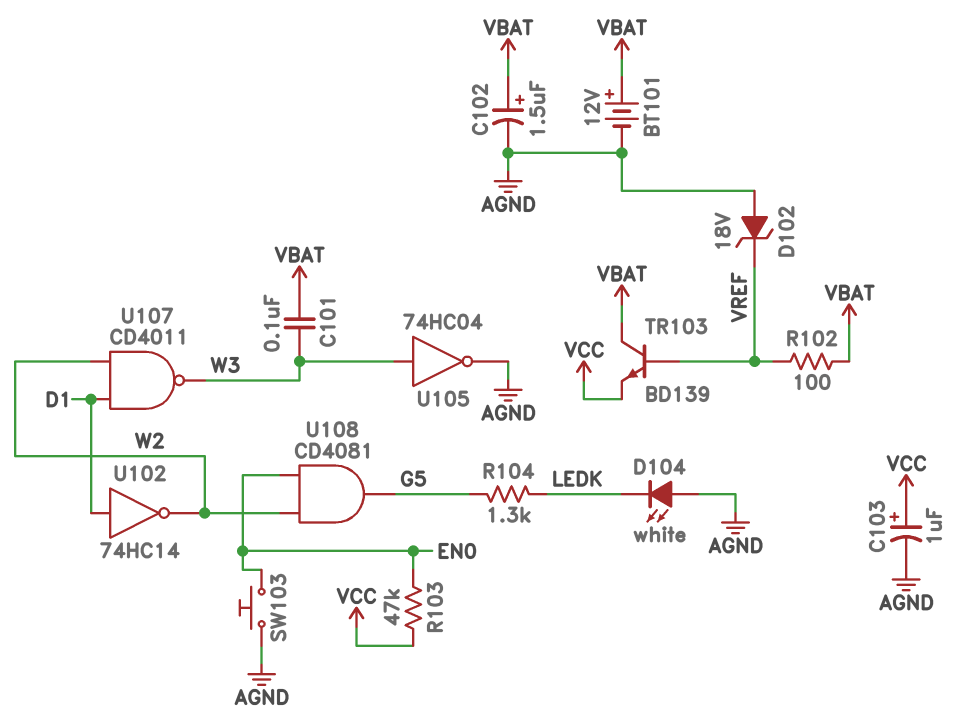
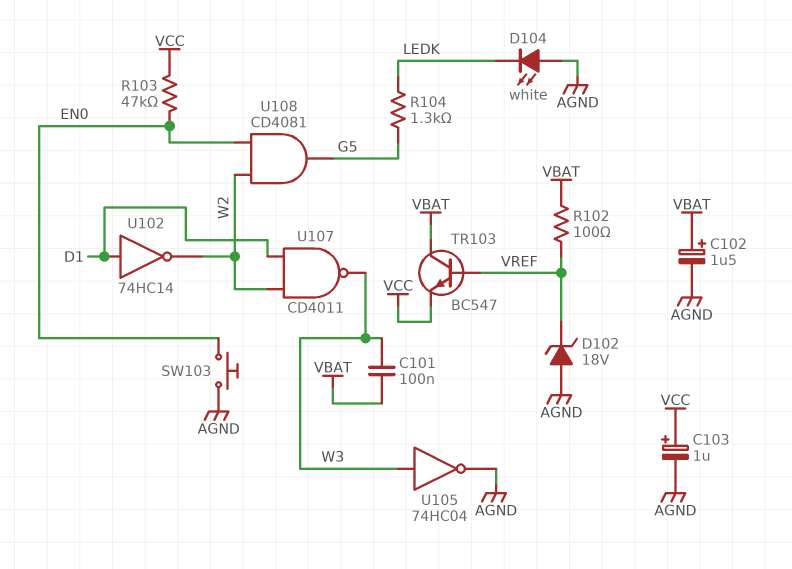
BT101: 12V (plus VBAT, minus AGND) -> none
TR103: NPN BD139 (B VREF, C VBAT, E VCC) -> NPN BC547 (B VREF, C VBAT, E VCC)

